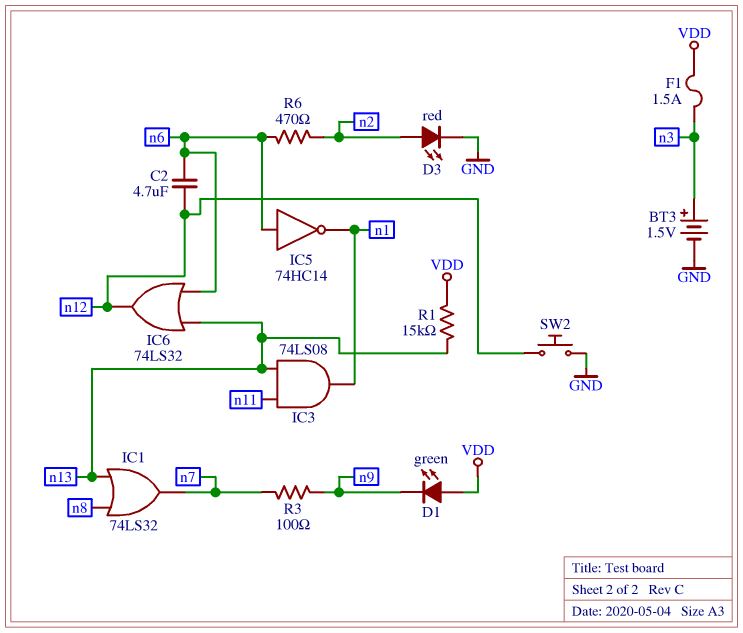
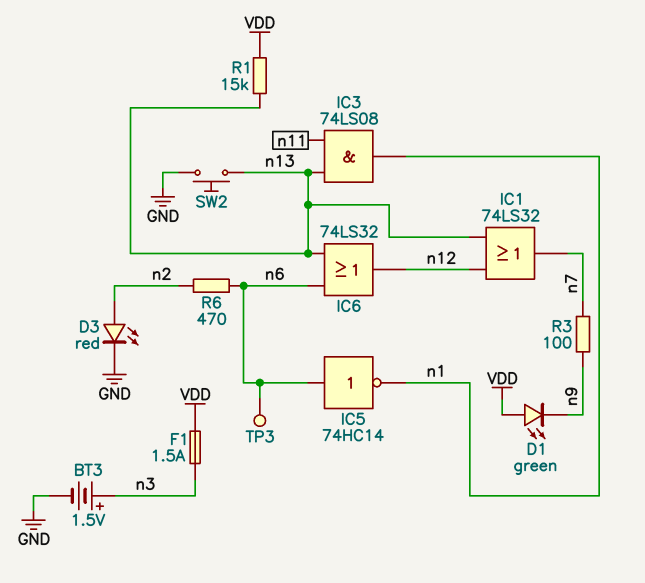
C2: 4.7uF (n6, n12) -> none
IC1: OR 74LS32 (in n8, in n13, out n7) -> OR 74LS32 (in n12, in n13, out n7)
SW2: button (GND, n12) -> button (GND, n13)
TP3: none -> test point (n6)

